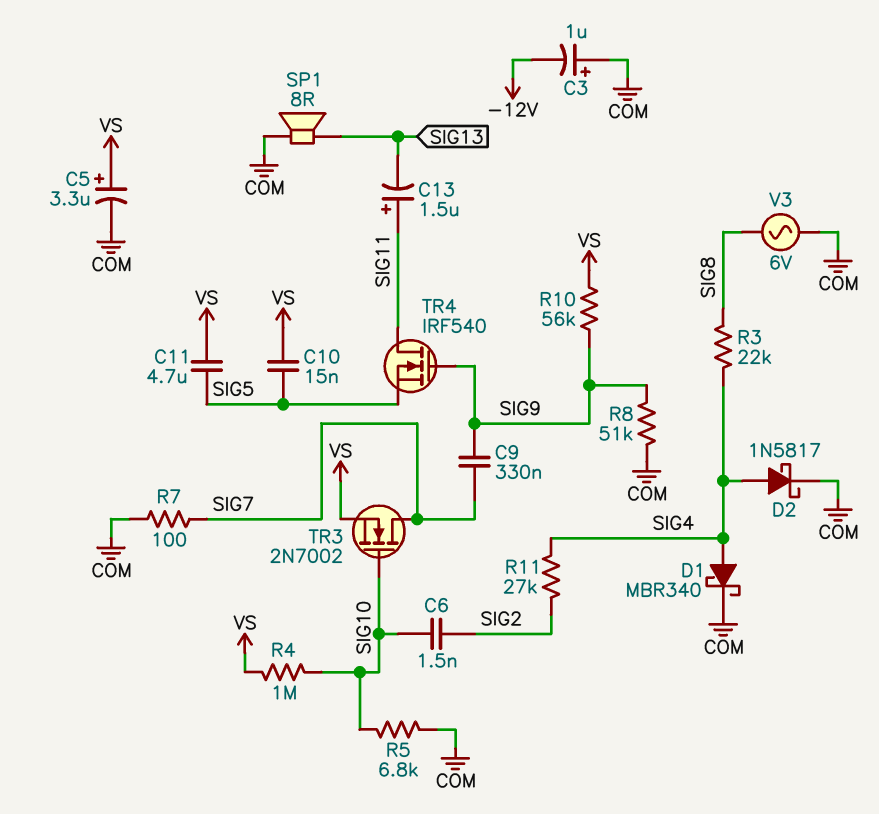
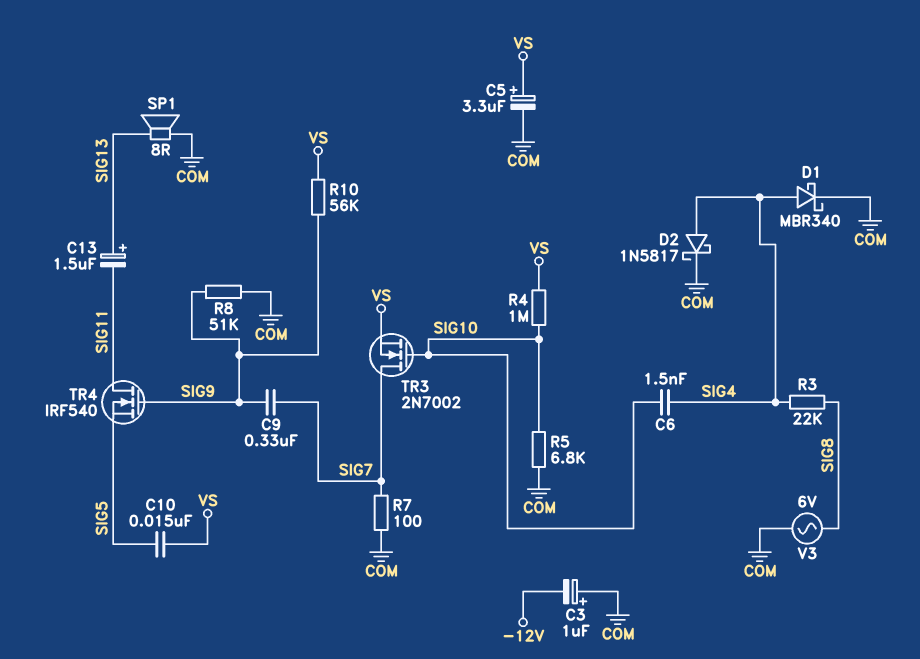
C6: 1.5nF (SIG2, SIG10) -> 1.5nF (SIG4, SIG10)
C11: 4.7uF (SIG5, VS) -> none
C13: 1.5uF (plus SIG11, minus SIG13) -> 1.5uF (plus SIG13, minus SIG11)
R11: 27k (SIG2, SIG4) -> none

